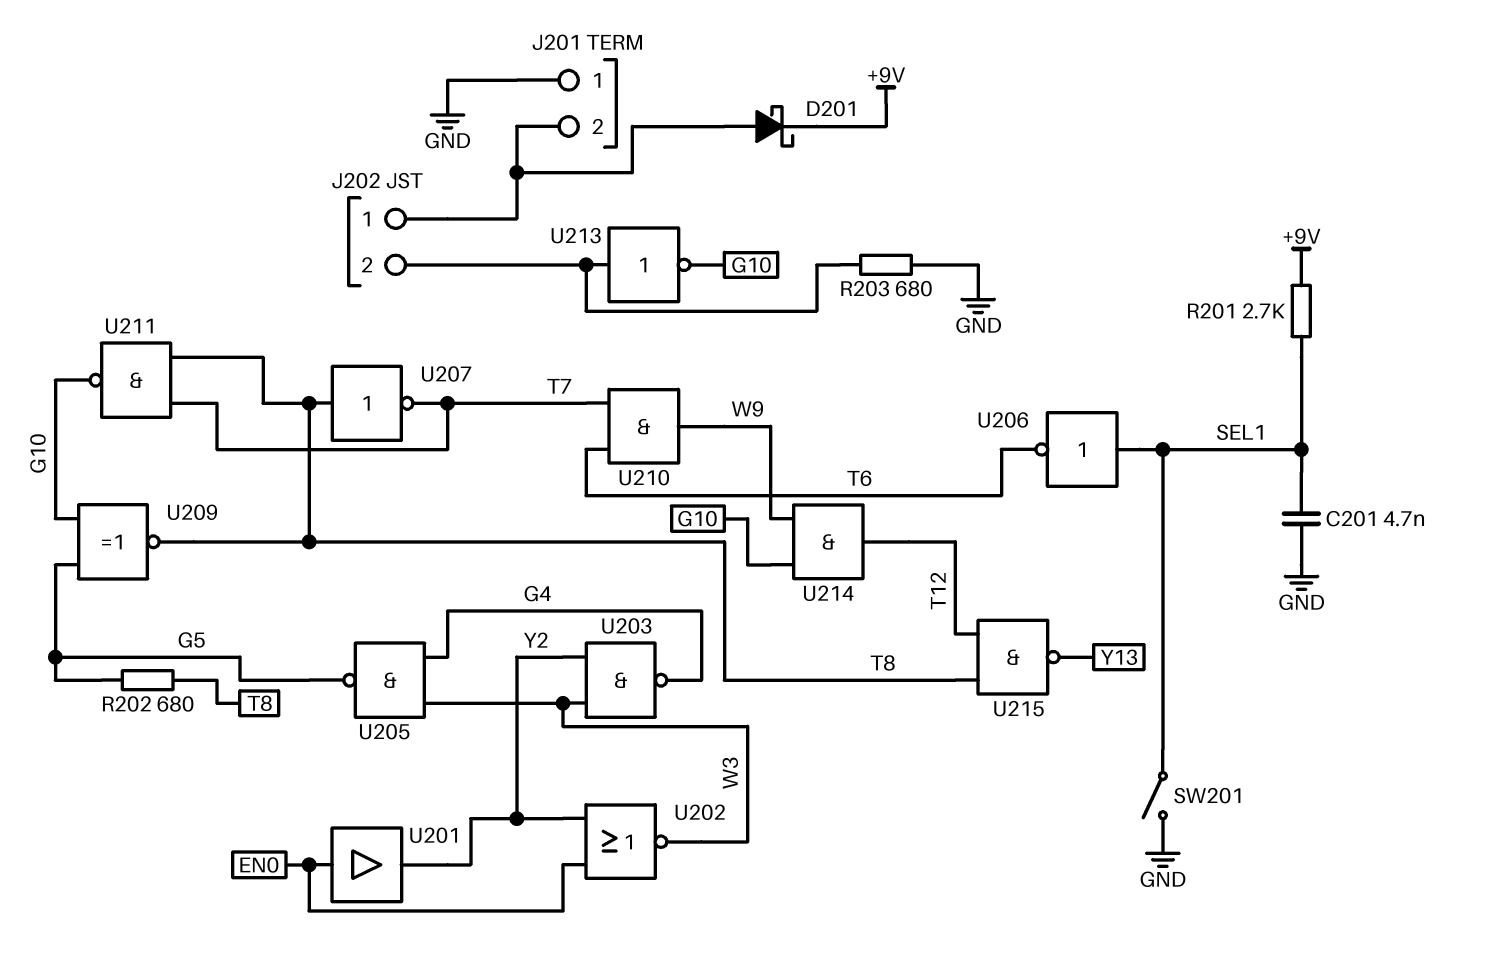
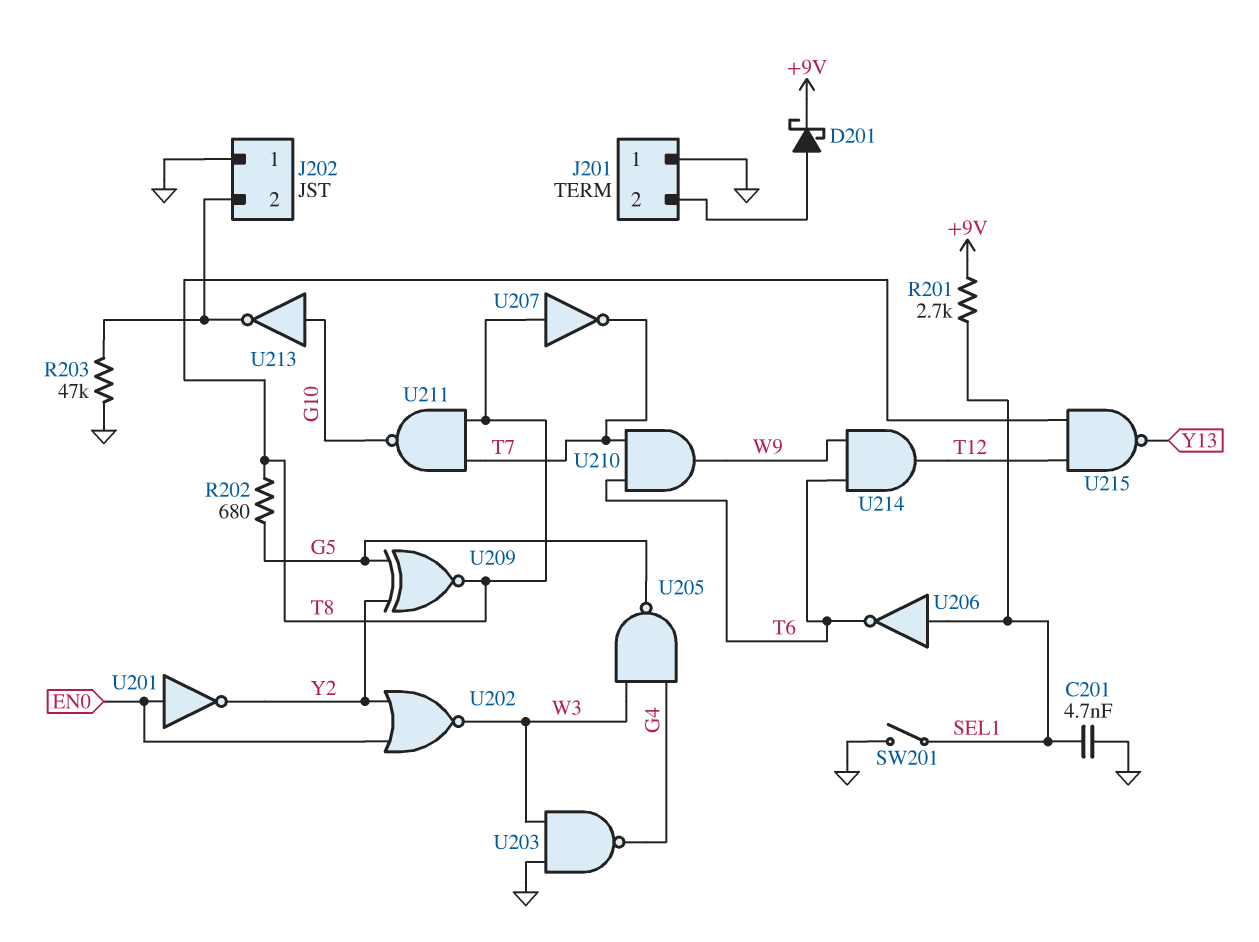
J202 pin 1: J201/2 -> GND
R203: 680 (GND, J202/2) -> 47k (GND, J202/2)
U201: buffer (in EN0, out Y2) -> NOT (in EN0, out Y2)
U203: NAND (in W3, in Y2, out G4) -> NAND (in GND, in W3, out G4)
U209: XNOR (in G5, in G10, out T8) -> XNOR (in G5, in Y2, out T8)
U213: NOT (in J202/2, out G10) -> NOT (in G10, out J202/2)
U214: AND (in G10, in W9, out T12) -> AND (in T6, in W9, out T12)

